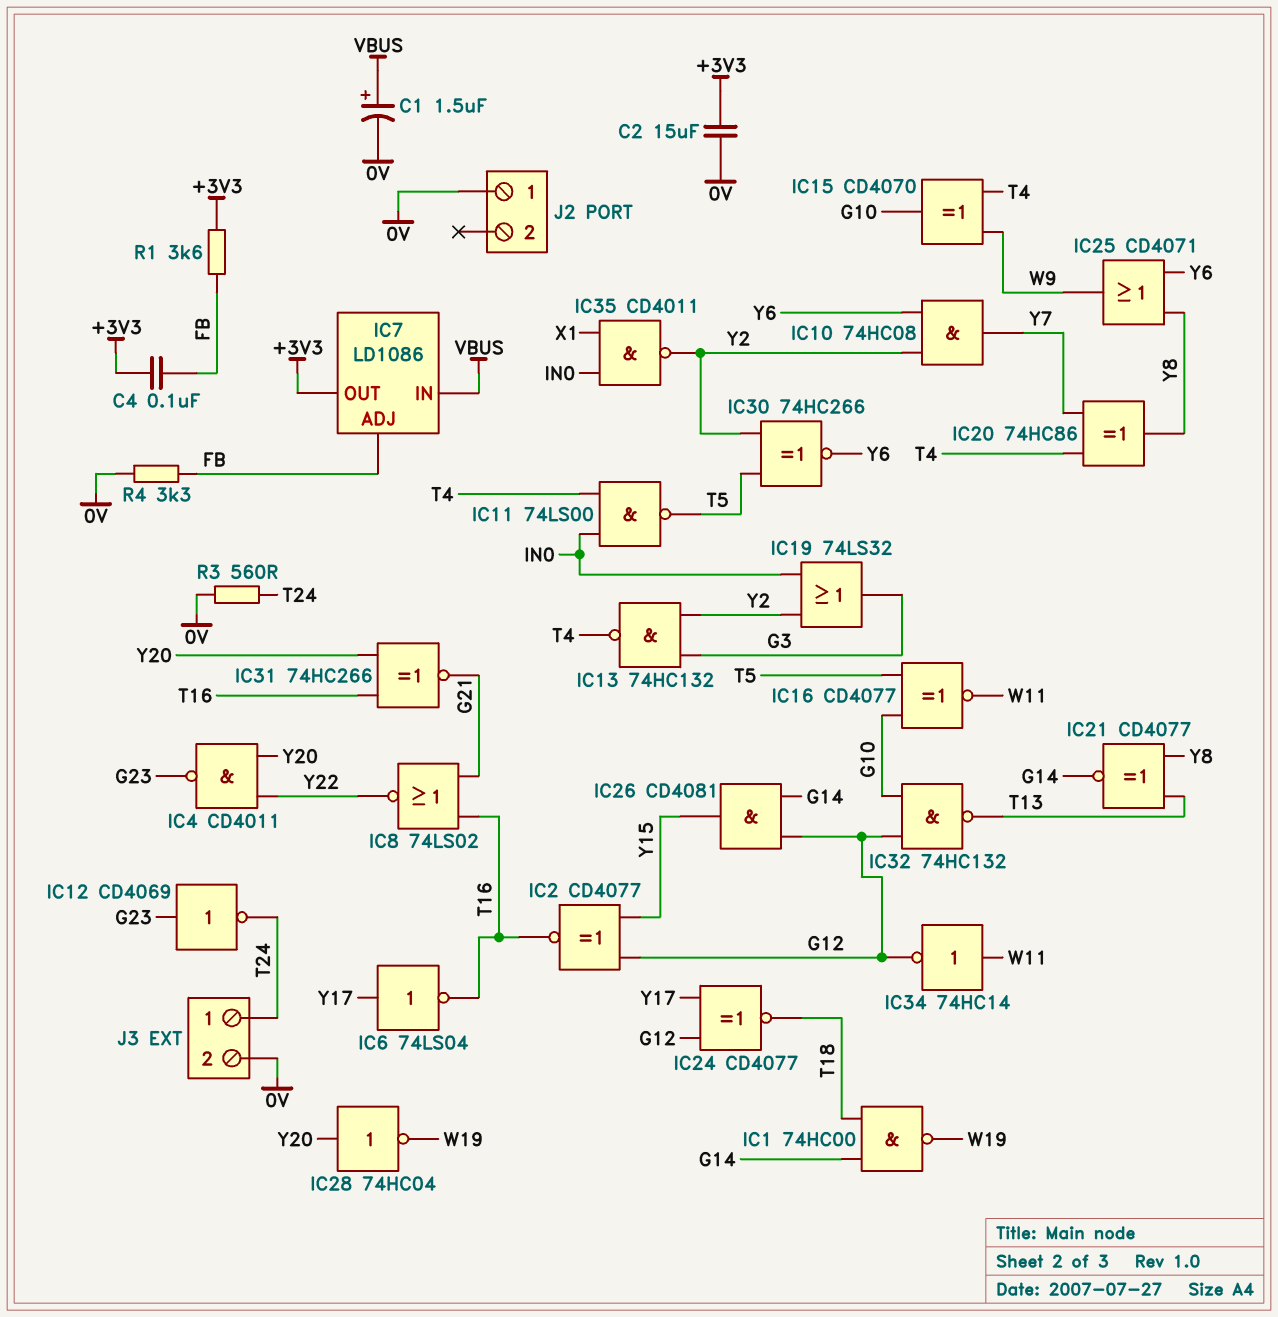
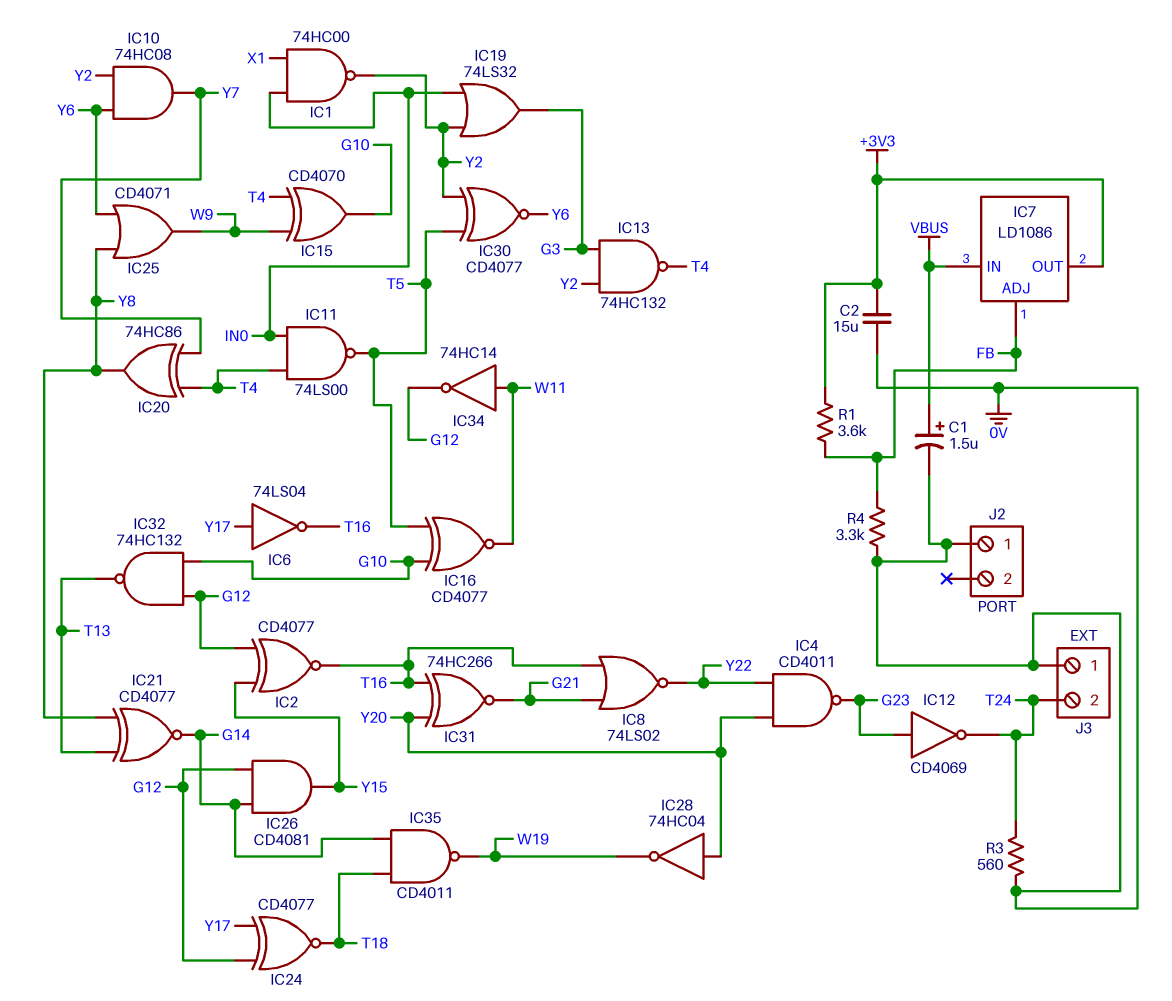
C4: 100nF (+3V3, FB) -> none
IC1: NAND 74HC00 (in G14, in T18, out W19) -> NAND 74HC00 (in IN0, in X1, out Y2)
IC30: XNOR 74HC266 (in T5, in Y2, out Y6) -> XNOR CD4077 (in T5, in Y2, out Y6)
IC35: NAND CD4011 (in IN0, in X1, out Y2) -> NAND CD4011 (in G14, in T18, out W19)
J3 pin 1: T24 -> 0V
J3 pin 2: 0V -> T24

